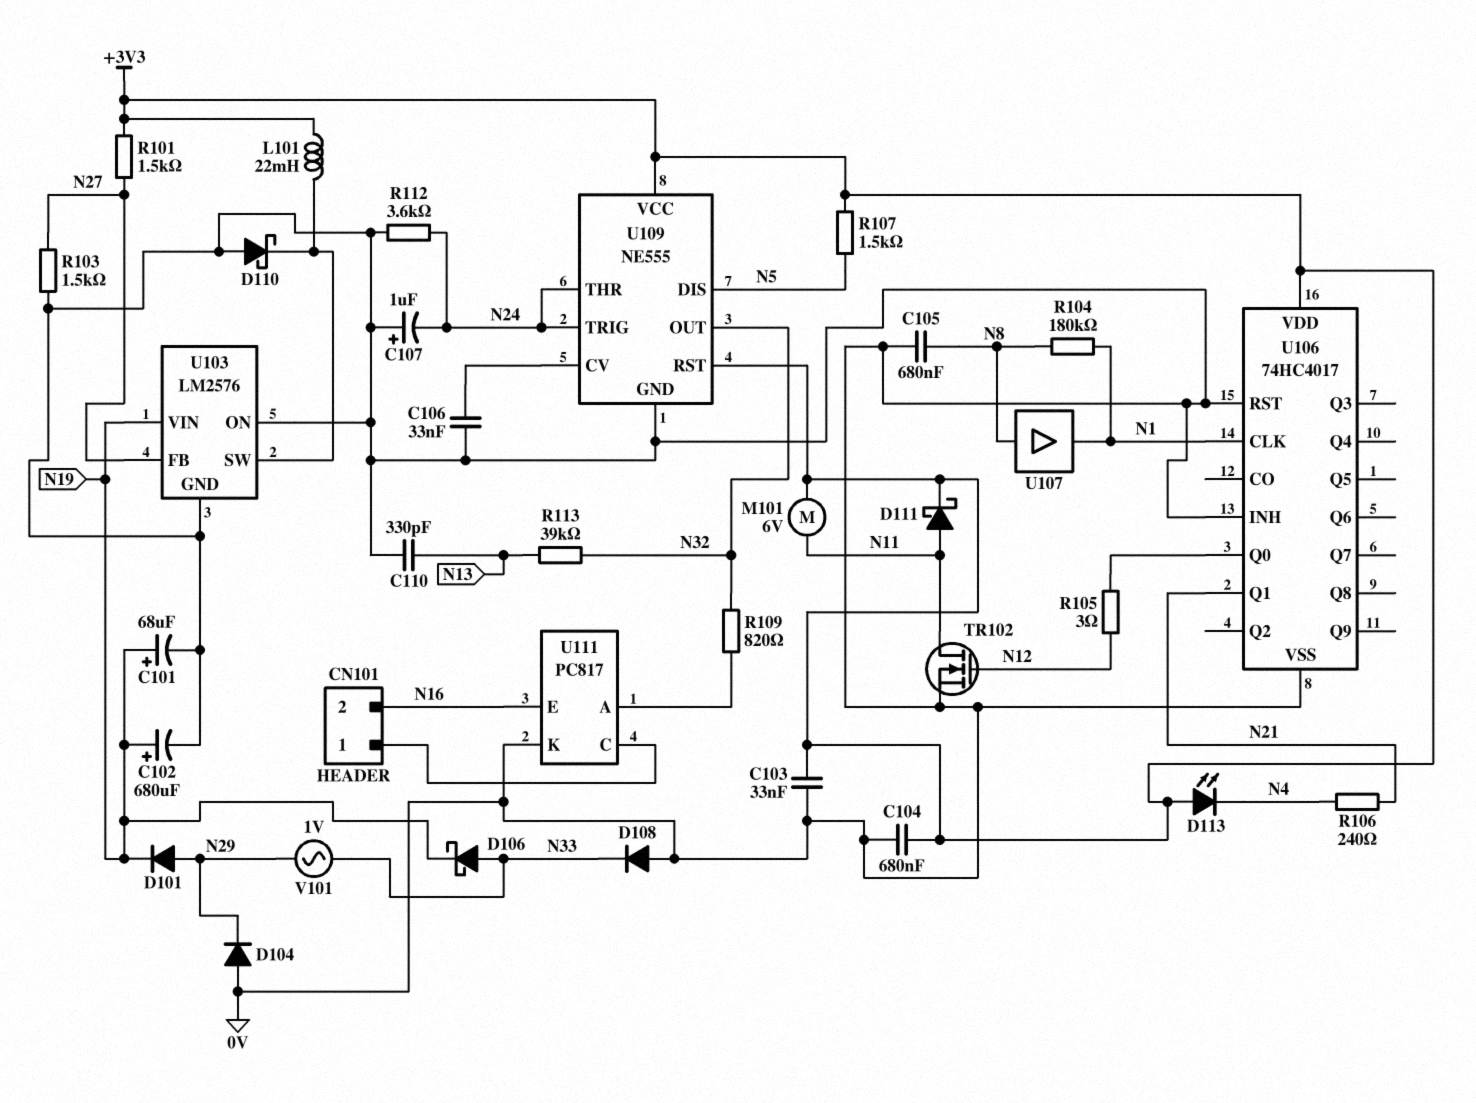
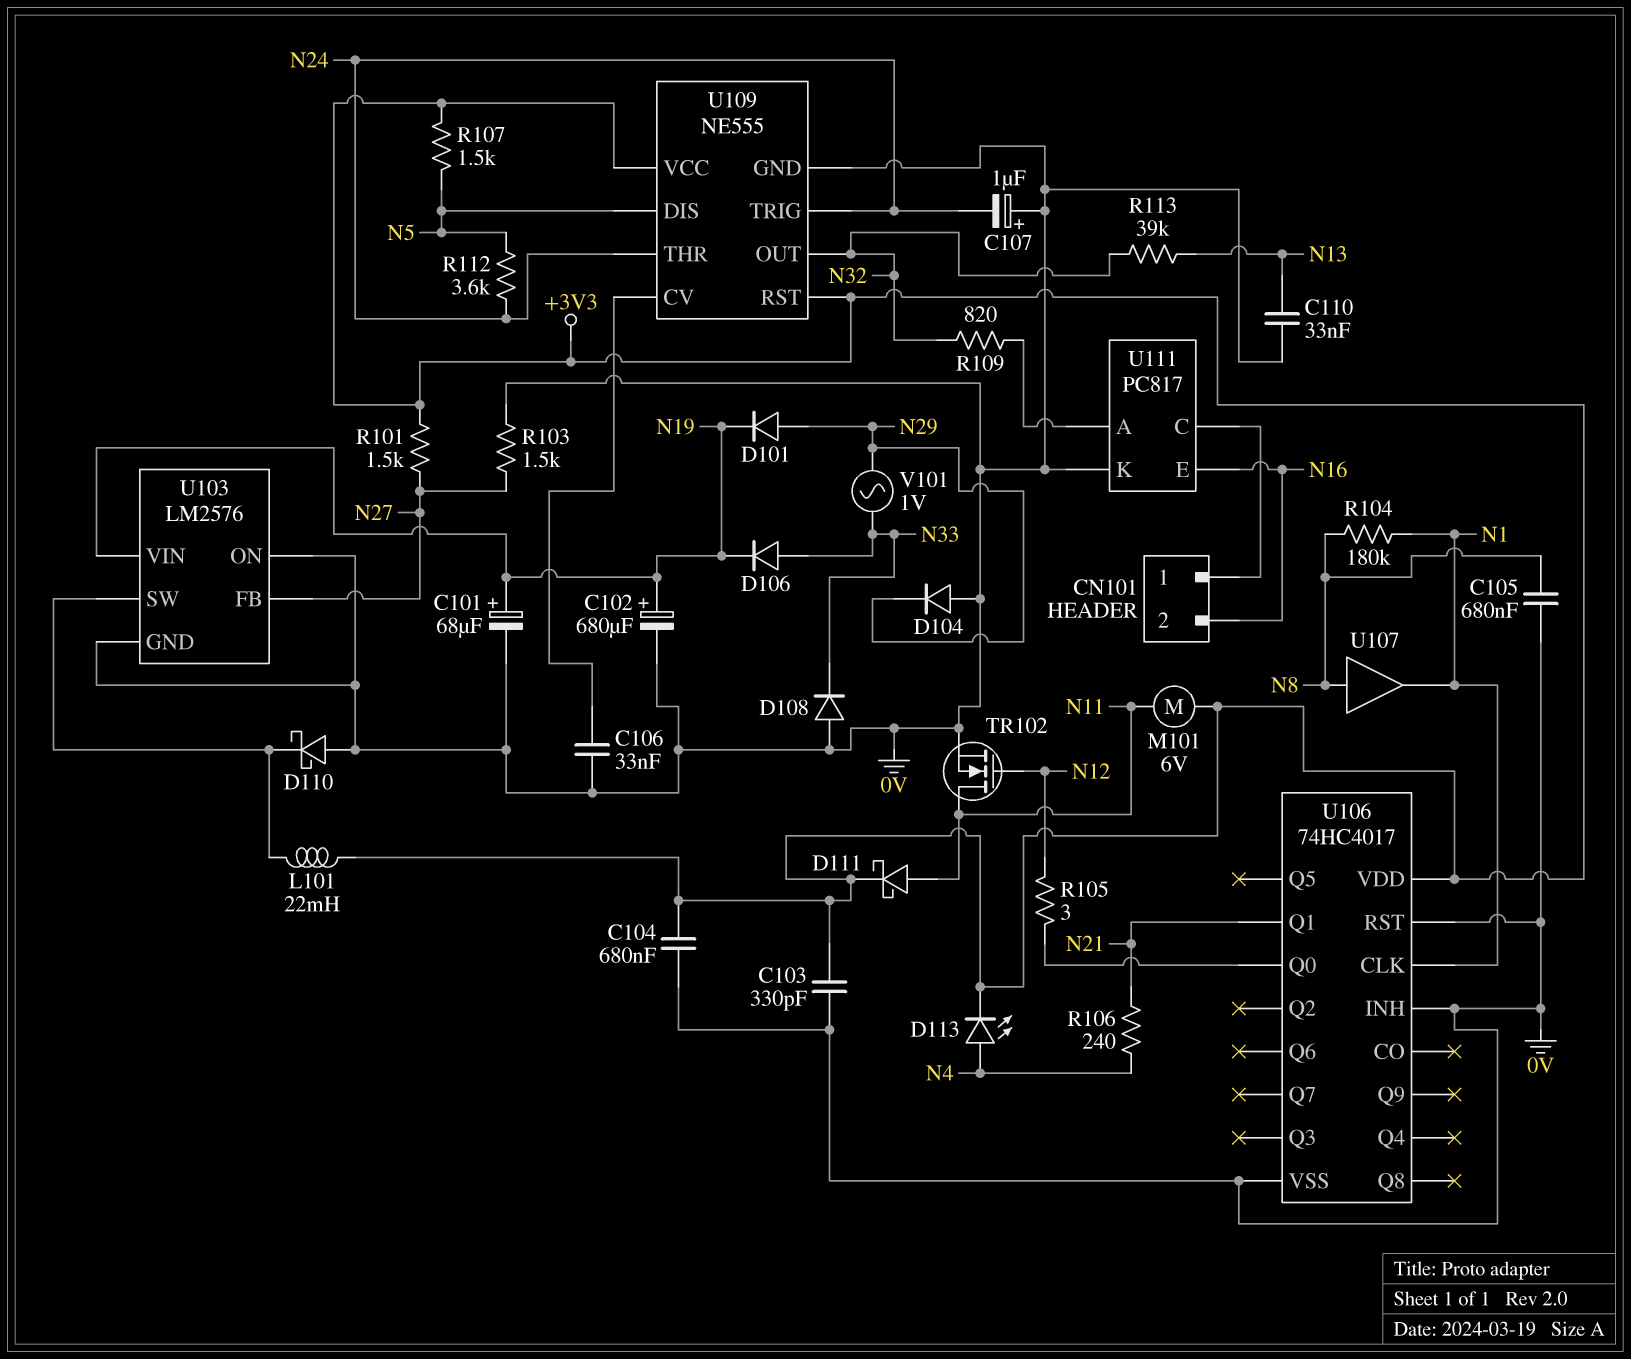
C103: 33nF (+3V3, 0V) -> 330pF (+3V3, 0V)
C110: 330pF (0V, N13) -> 33nF (0V, N13)
D106: schottky (A N33, K N19) -> diode (A N33, K N19)
D113: LED (A +3V3, K N4) -> LED (A N4, K +3V3)
R112: 3.6k (0V, N24) -> 3.6k (N5, N24)

